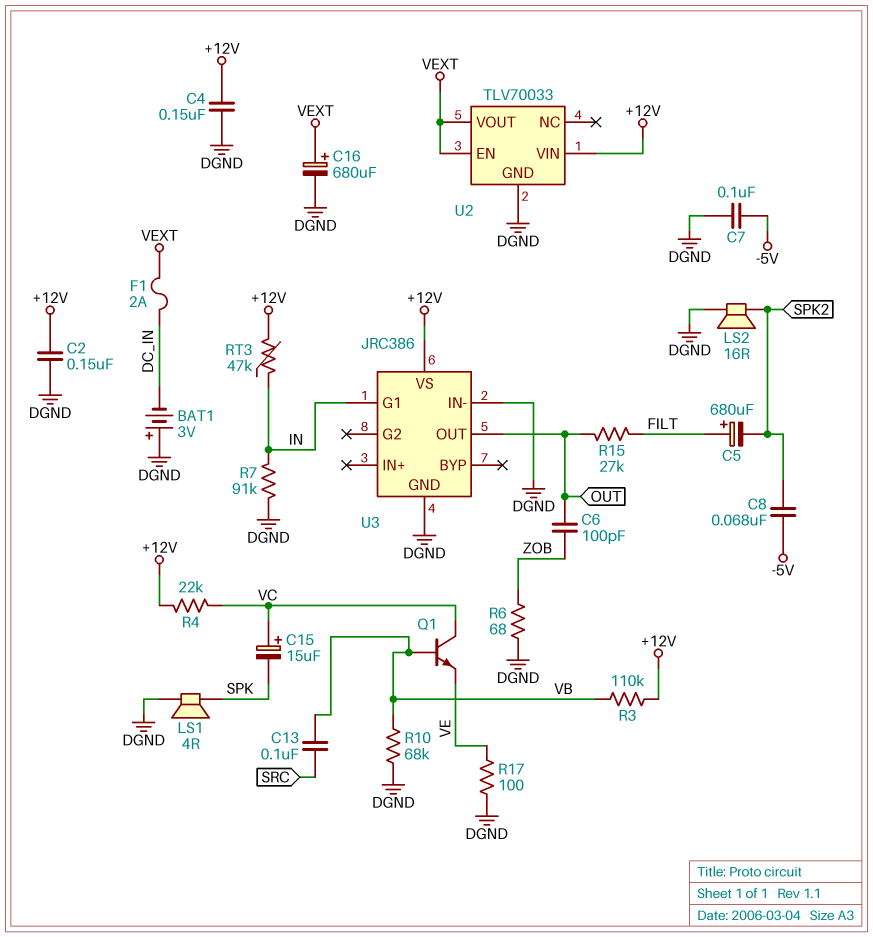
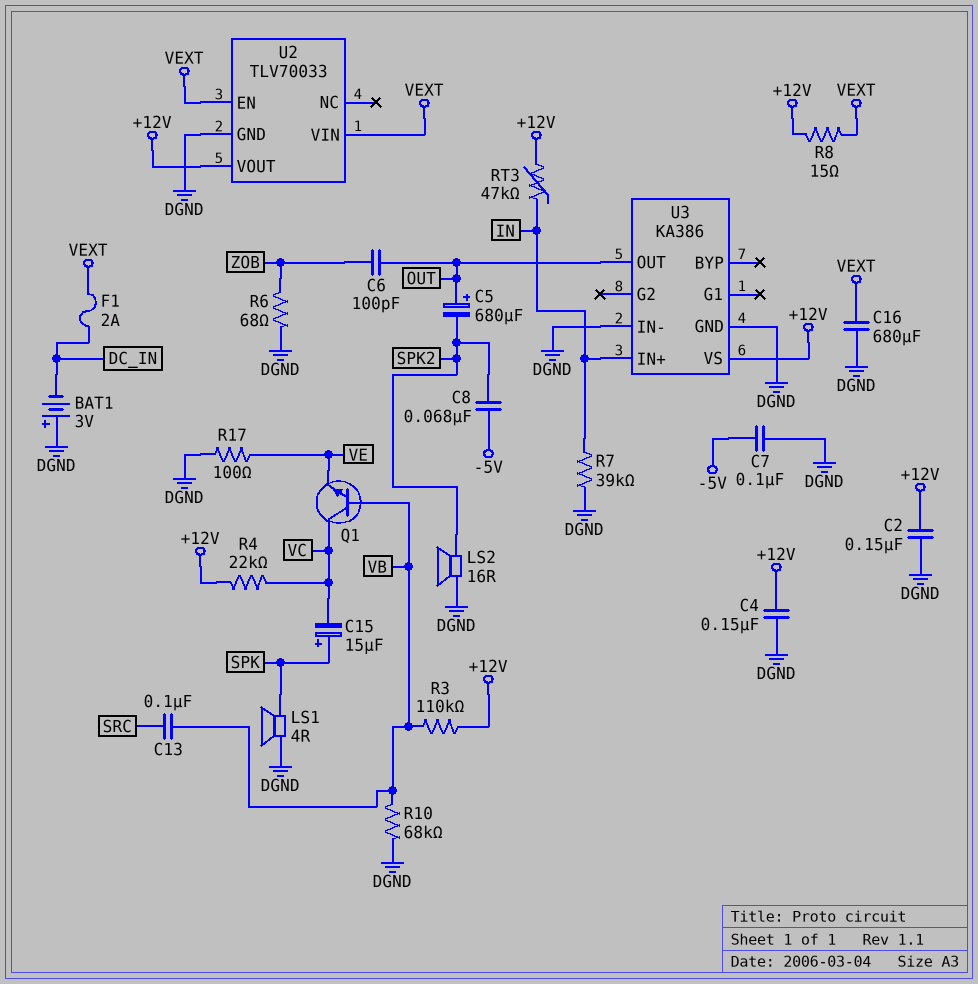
C5: 680uF (plus FILT, minus SPK2) -> 680uF (plus OUT, minus SPK2)
C15: 15uF (plus VC, minus SPK) -> 15uF (plus SPK, minus VC)
C16: 680uF (plus VEXT, minus DGND) -> 680uF (DGND, VEXT)
R7: 91k (DGND, IN) -> 39k (DGND, IN)
R8: none -> 15 (+12V, VEXT)
R15: 27k (FILT, OUT) -> none
U2 pin VIN: +12V -> VEXT
U2 pin VOUT: VEXT -> +12V
U3: JRC386 -> KA386
U3 pin G1: IN -> none
U3 pin IN+: none -> IN

